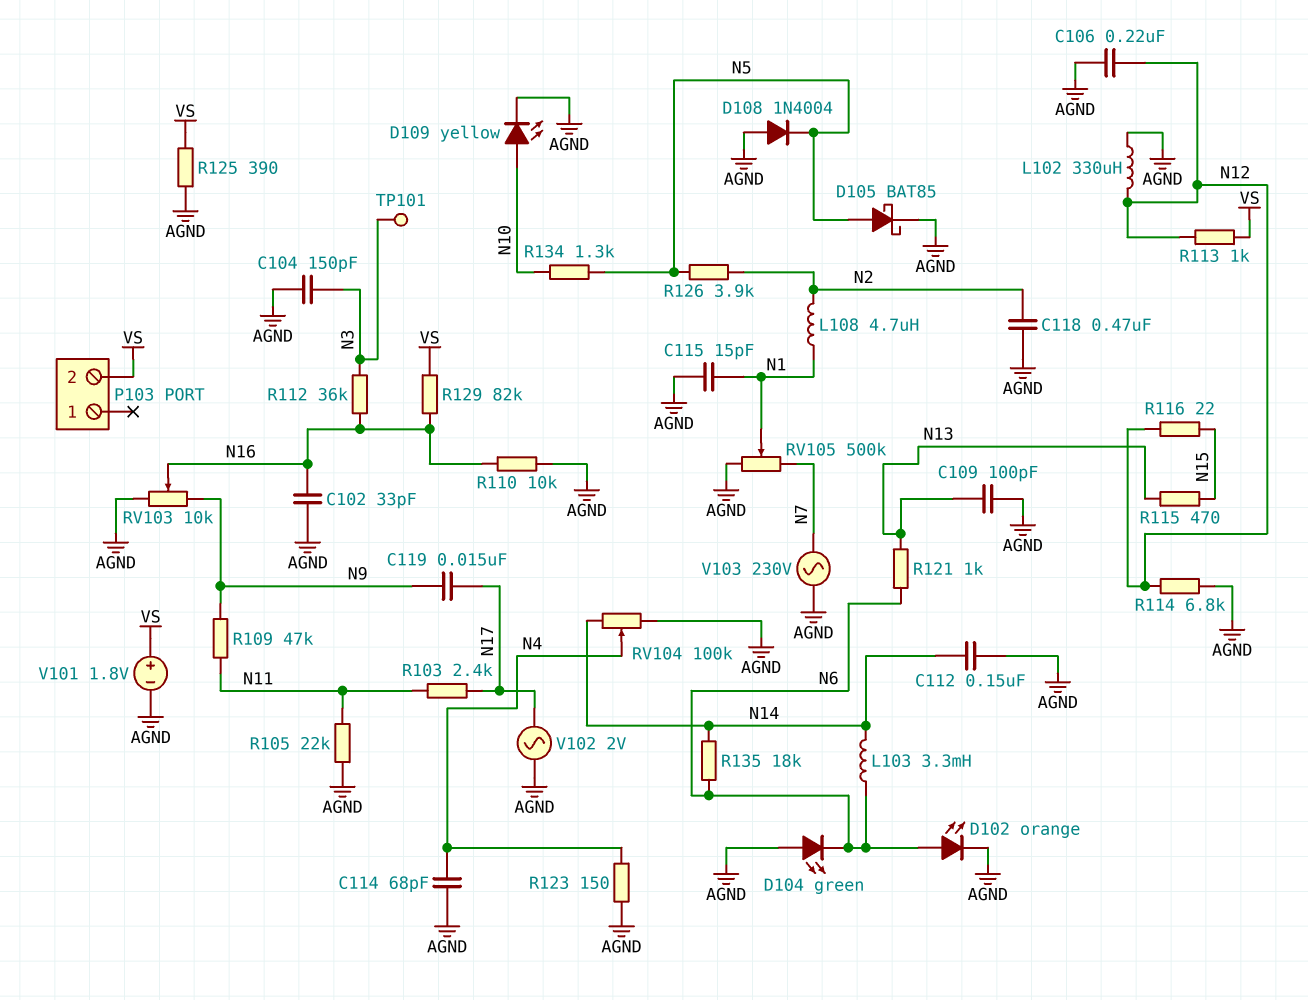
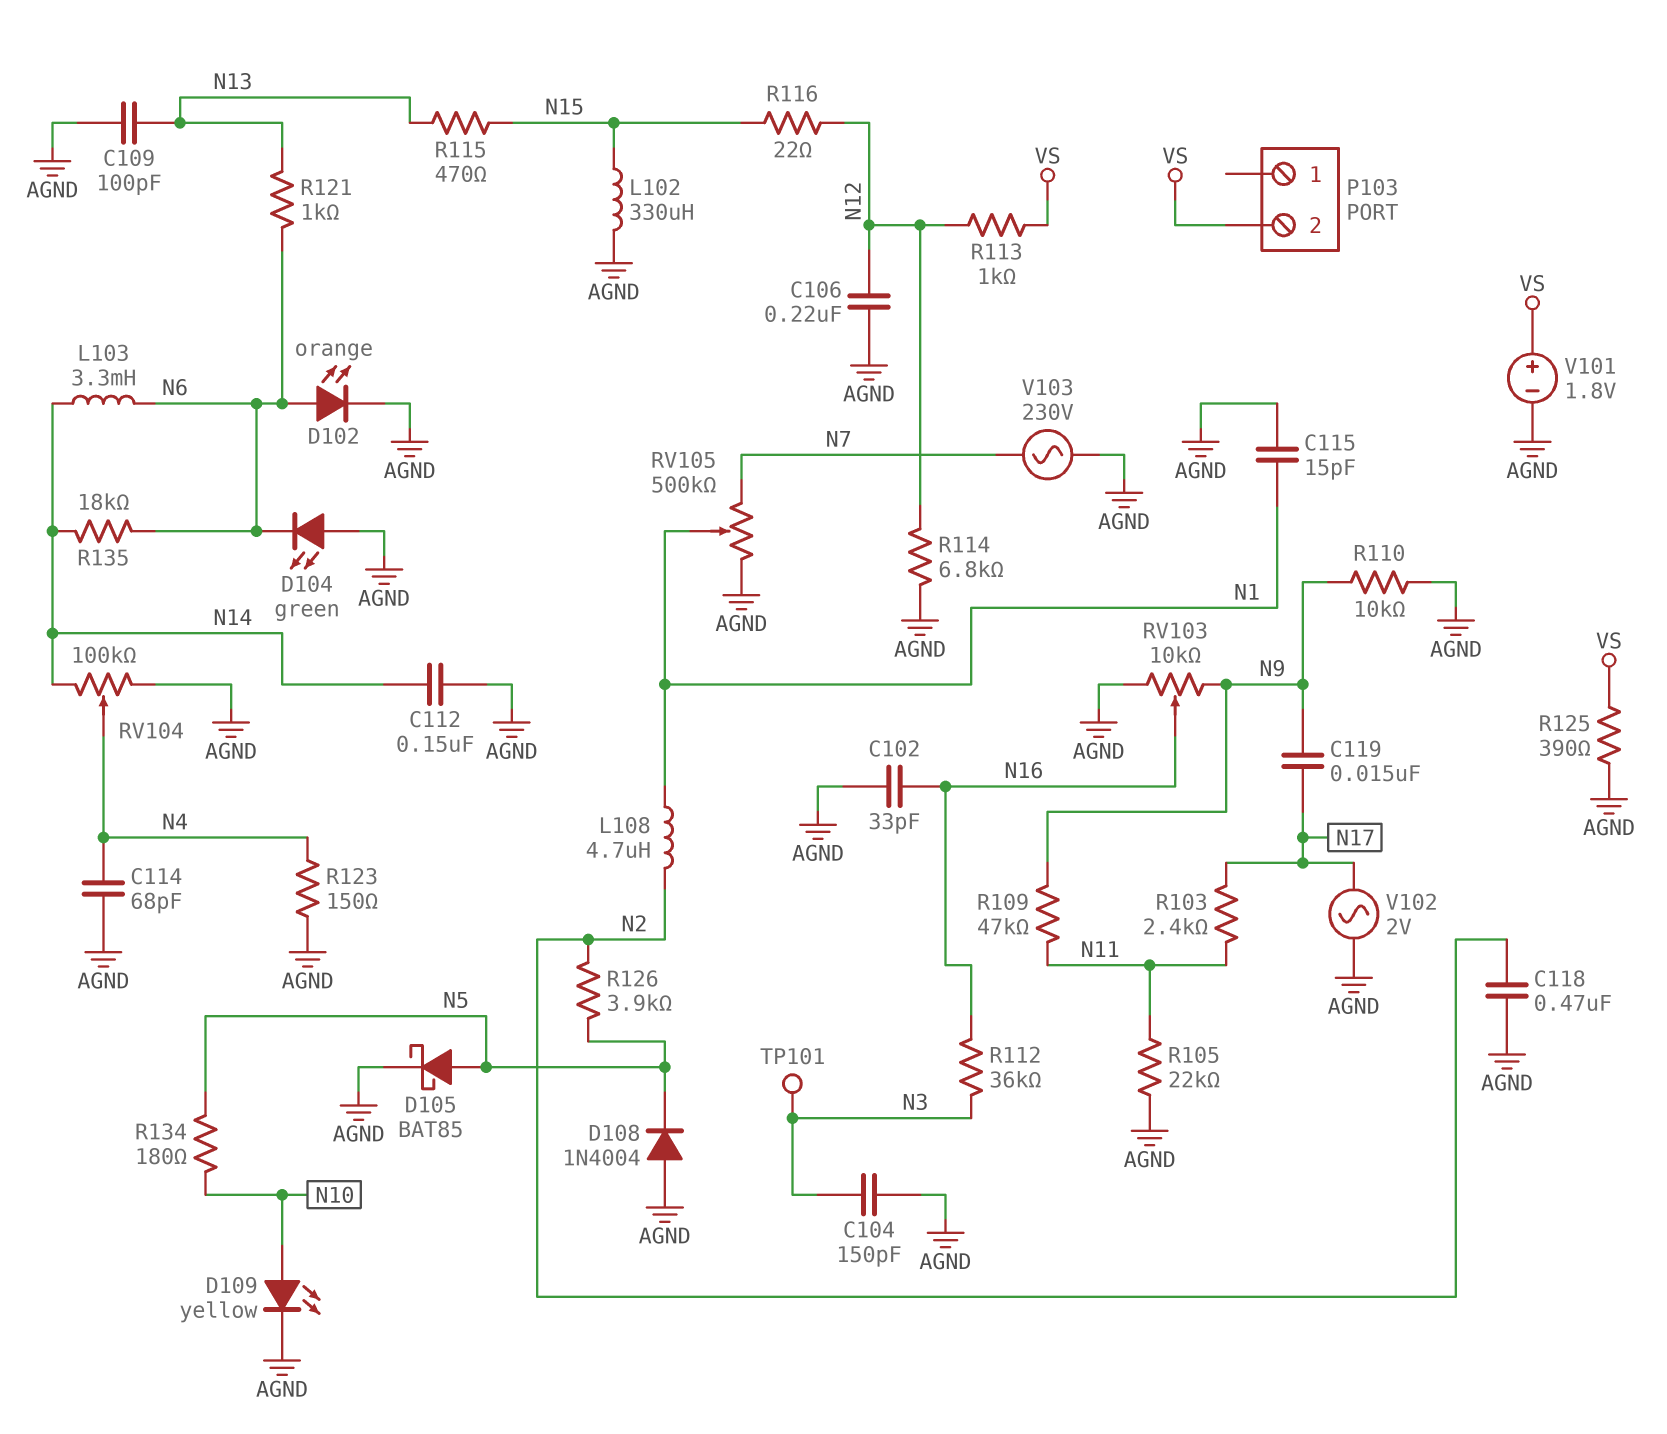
L102: 330uH (AGND, N12) -> 330uH (AGND, N15)
R110: 10k (AGND, N16) -> 10k (AGND, N9)
R129: 82k (N16, VS) -> none
R134: 1.3k (N5, N10) -> 180 (N5, N10)

